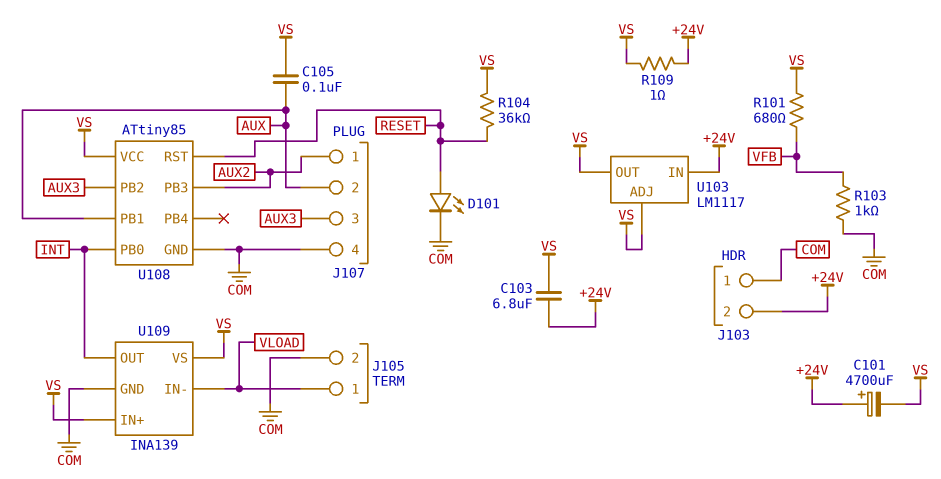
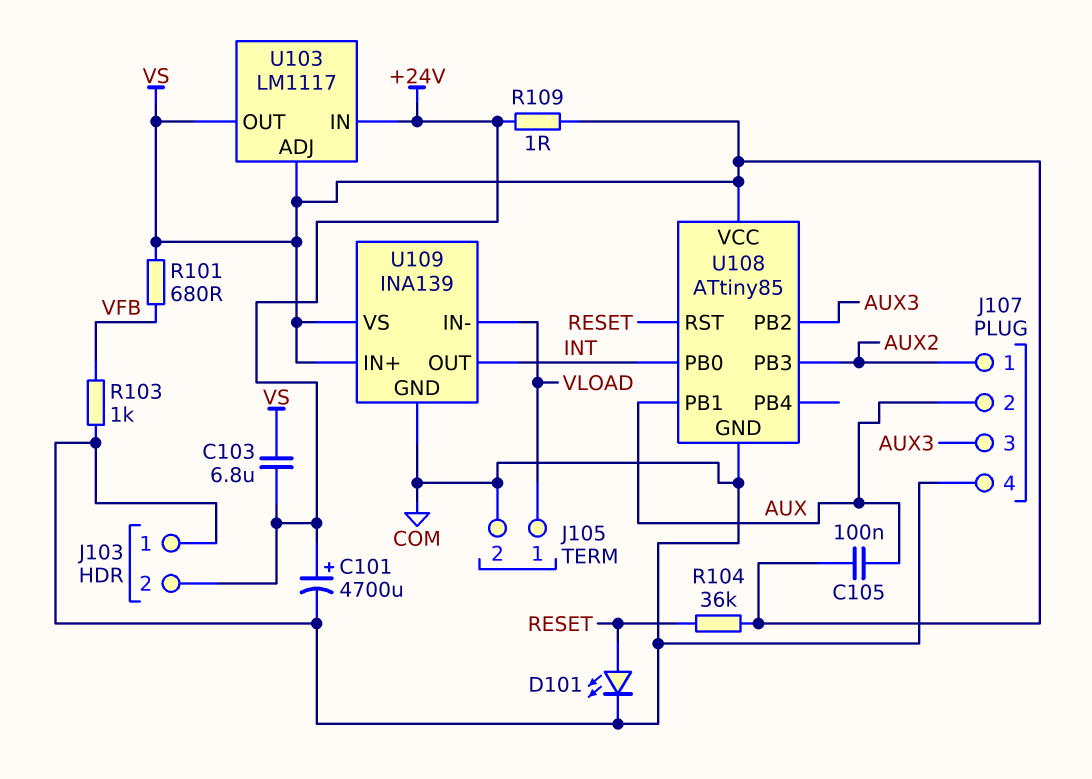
C101: 4700uF (plus +24V, minus VS) -> 4700uF (plus +24V, minus COM)

